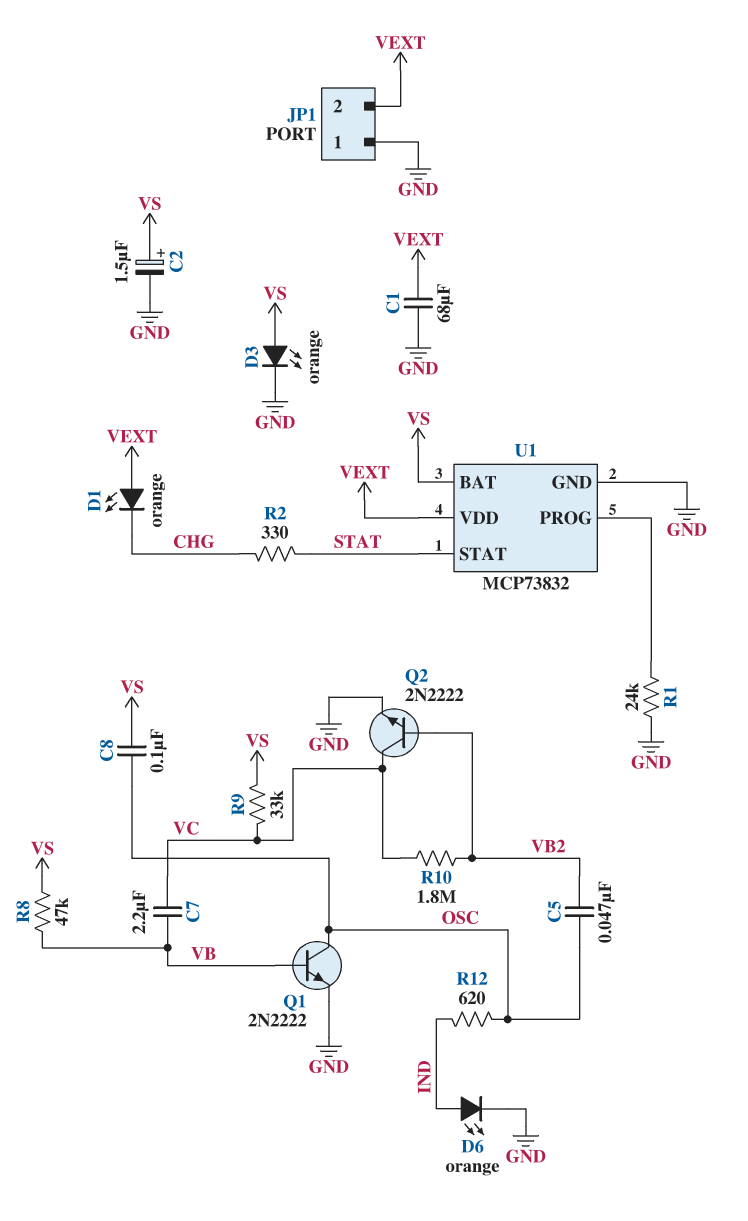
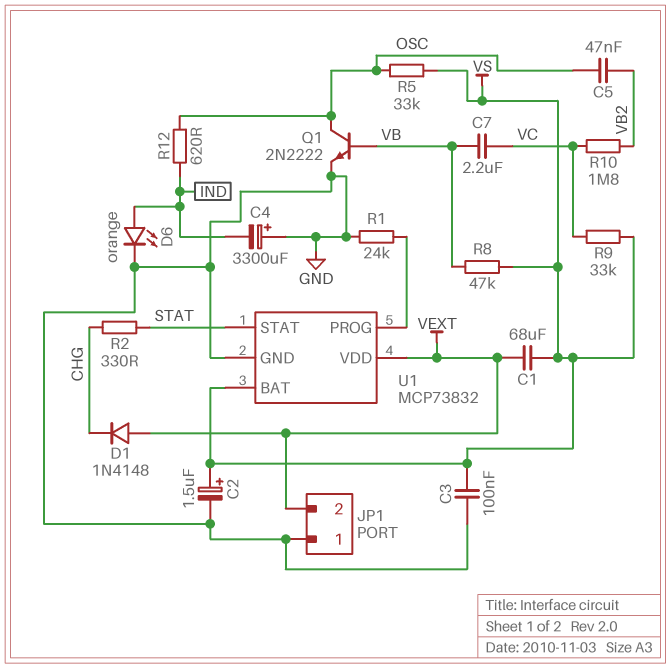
C1: 68uF (GND, VEXT) -> 68uF (VEXT, VS)
C3: none -> 100nF (GND, VS)
C4: none -> 3300uF (plus GND, minus IND)
C8: 100nF (OSC, VS) -> none
D1: LED orange (A VEXT, K CHG) -> diode 1N4148 (A VEXT, K CHG)
D3: LED orange (A VS, K GND) -> none
Q2: NPN 2N2222 (B VB2, C VC, E GND) -> none
R5: none -> 33k (OSC, VS)

